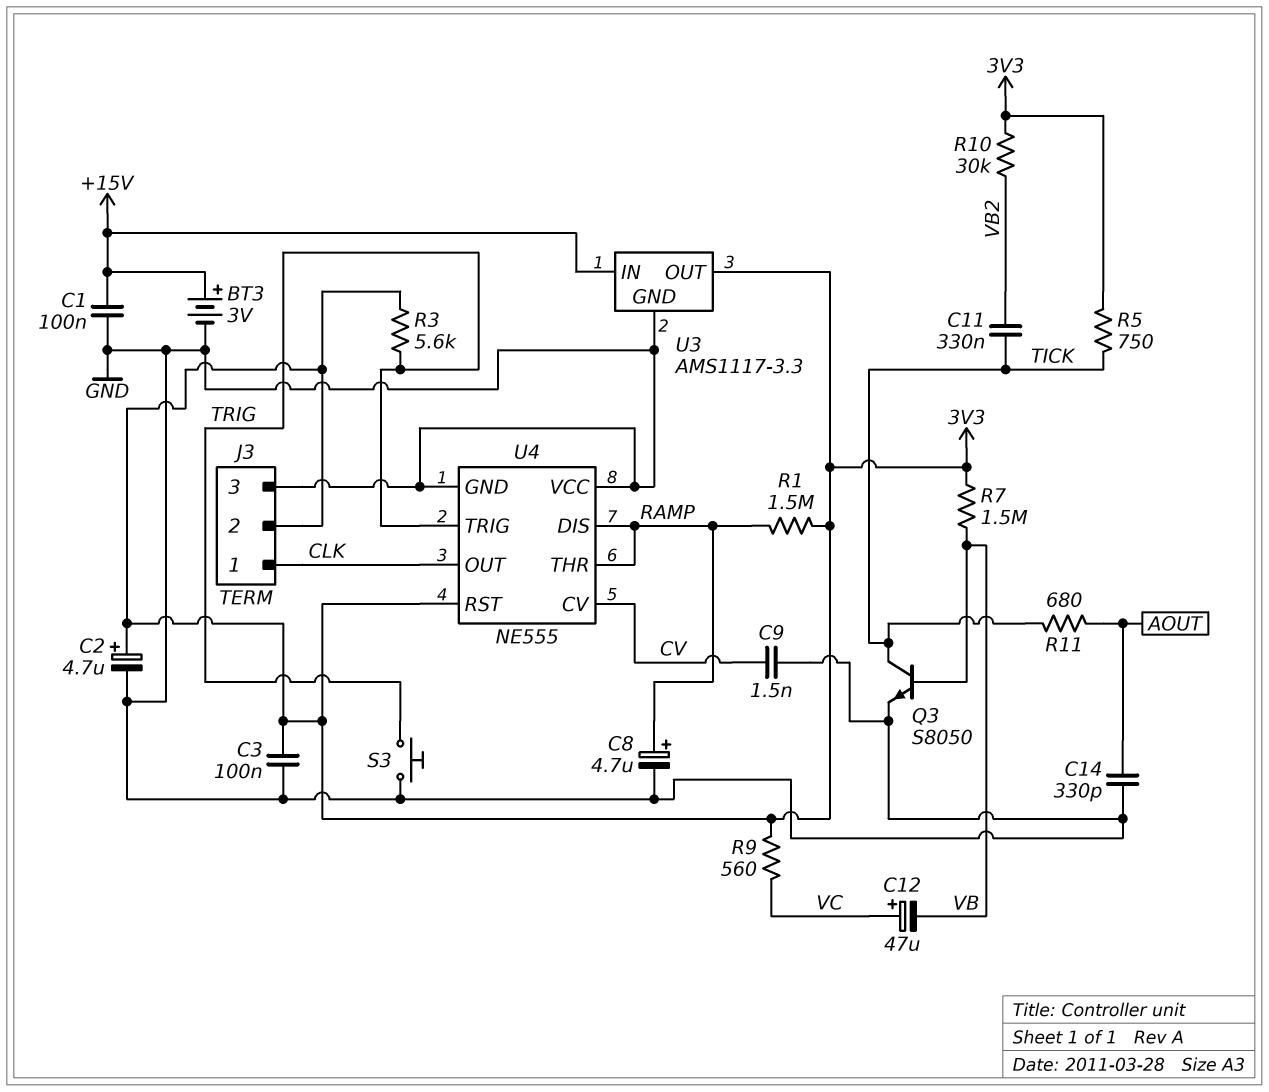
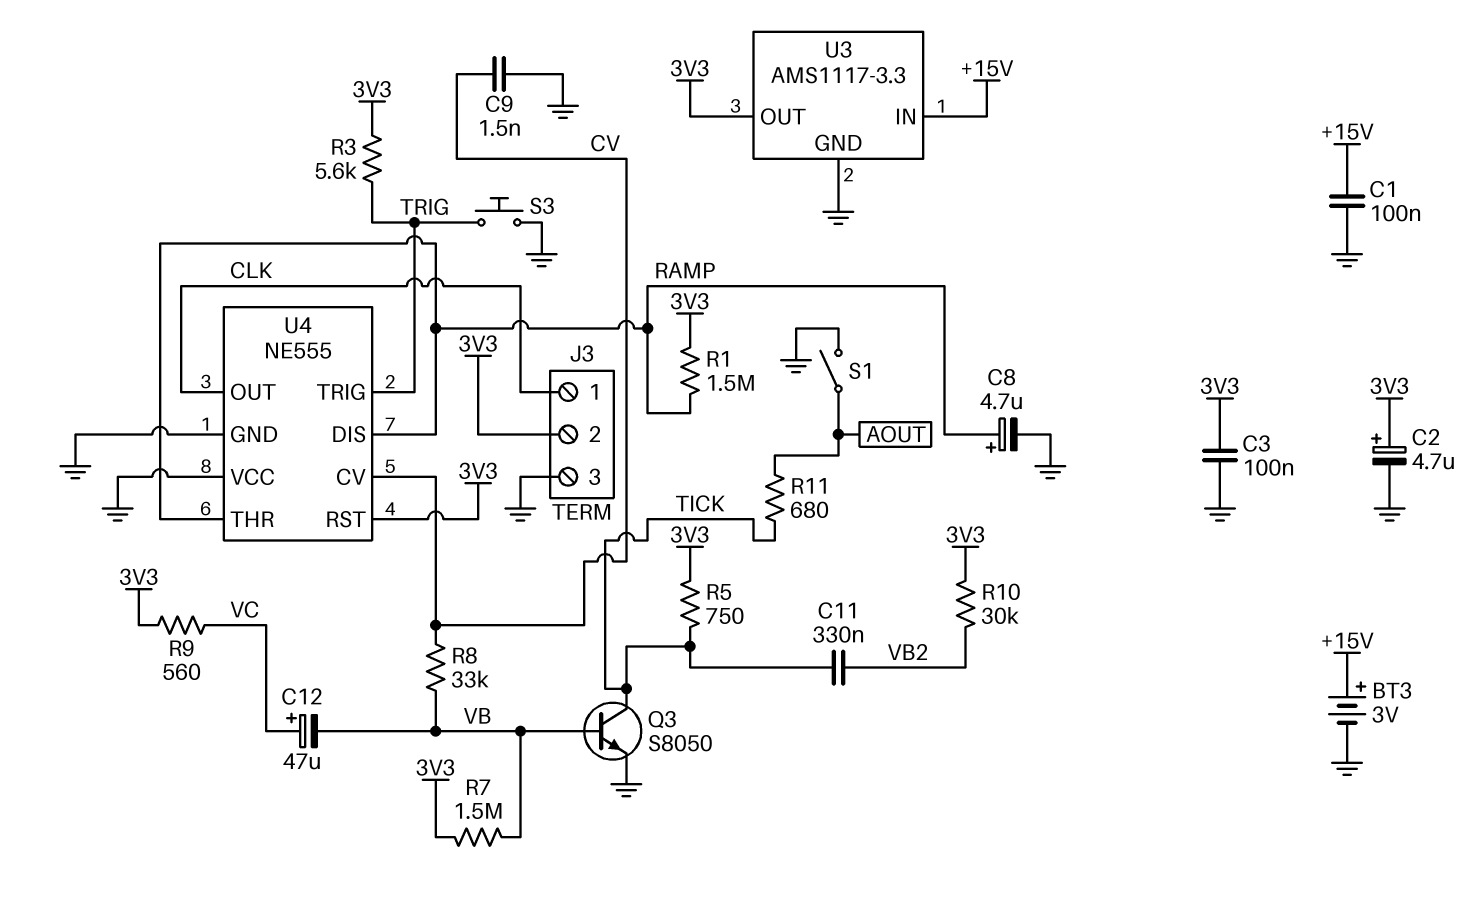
C14: 330pF (AOUT, GND) -> none
R8: none -> 33k (CV, VB)
S1: none -> switch (AOUT, GND)

